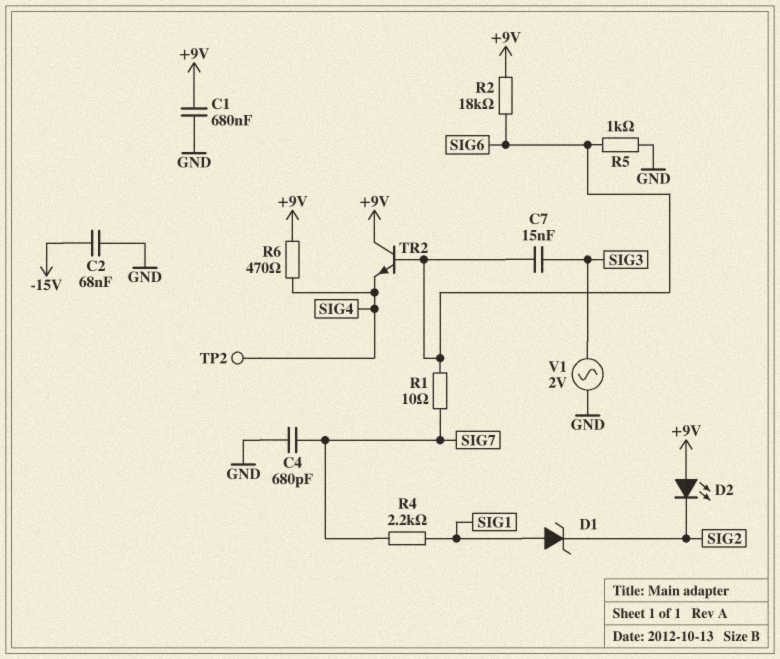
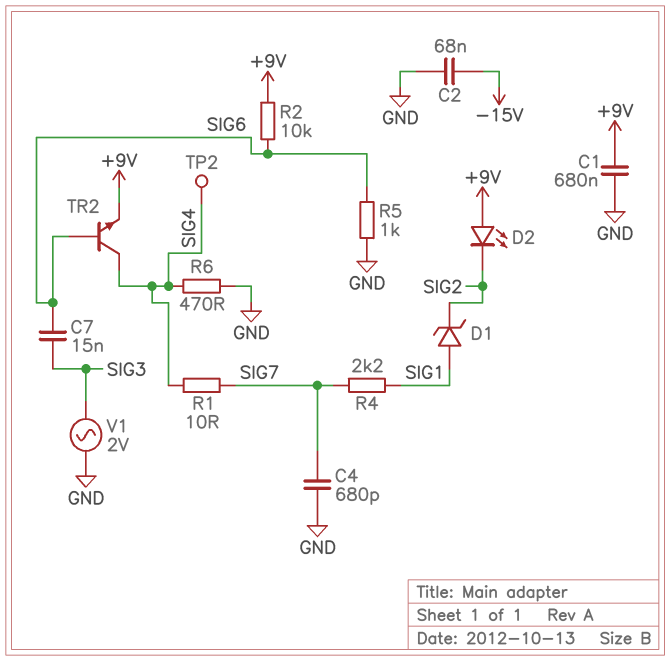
R1: 10 (SIG6, SIG7) -> 10 (SIG4, SIG7)
R2: 18k (+9V, SIG6) -> 10k (+9V, SIG6)
R6: 470 (+9V, SIG4) -> 470 (GND, SIG4)
TR2: NPN (B SIG6, C +9V, E SIG4) -> NPN (B SIG6, C SIG4, E +9V)

